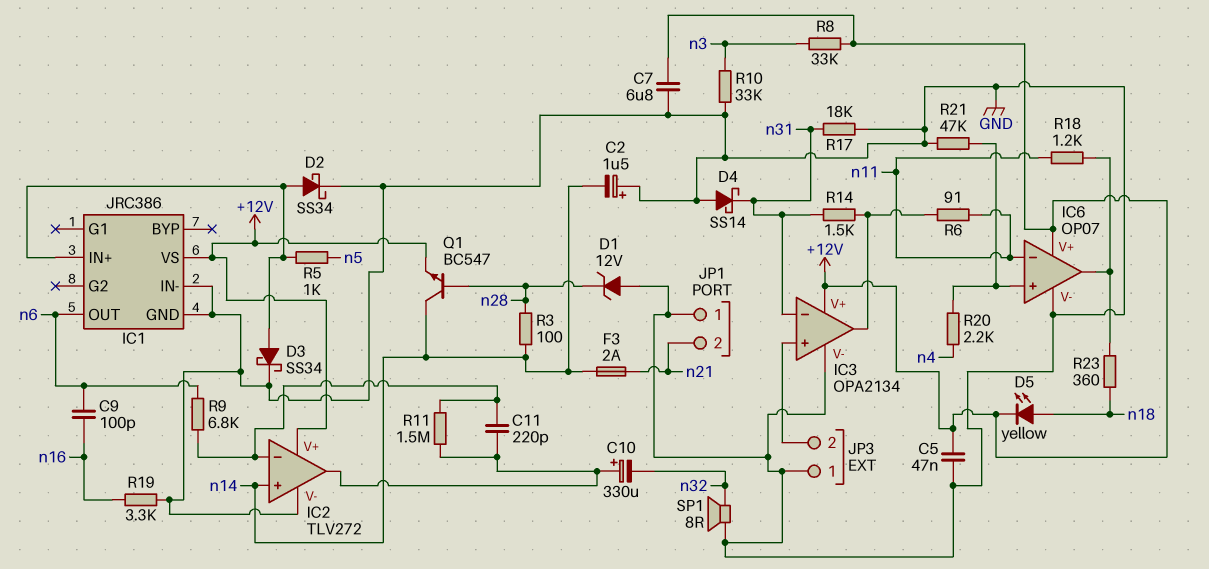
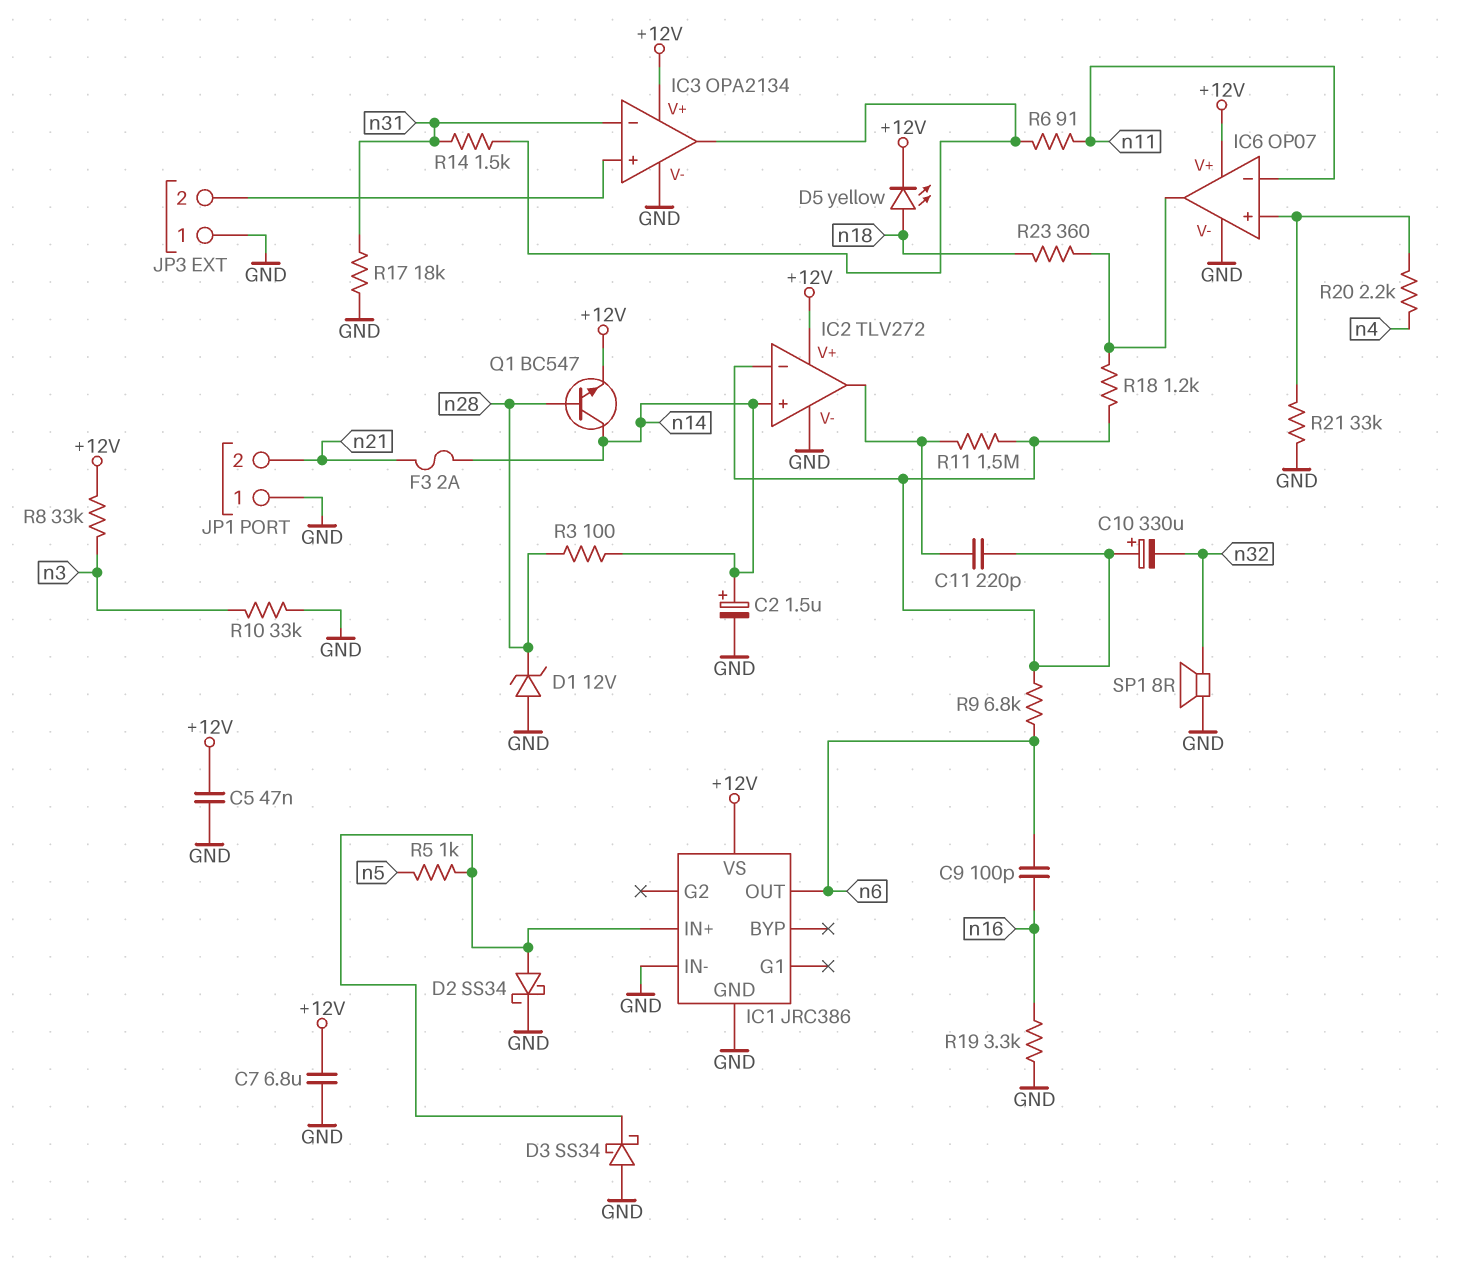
C2: 1.5uF (plus GND, minus n14) -> 1.5uF (plus n14, minus GND)
C10: 330uF (plus IC2/out, minus n32) -> 330uF (plus IC2/in-, minus n32)
D3: schottky SS34 (A IC1/IN+, K GND) -> schottky SS34 (A GND, K IC1/IN+)
D4: schottky SS14 (A GND, K n31) -> none
R18: 1.2k (IC6/out, n11) -> 1.2k (IC2/in-, IC6/out)
R21: 47k (GND, IC6/in+) -> 33k (GND, IC6/in+)

